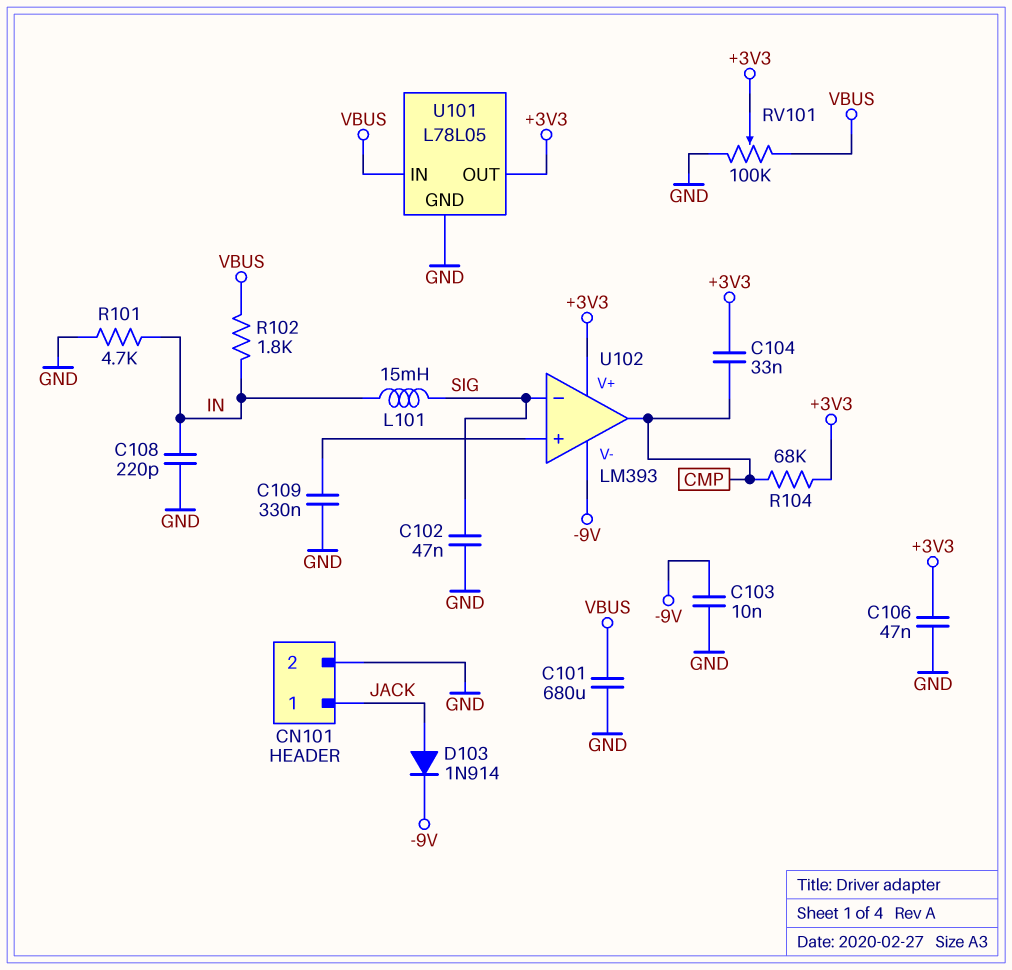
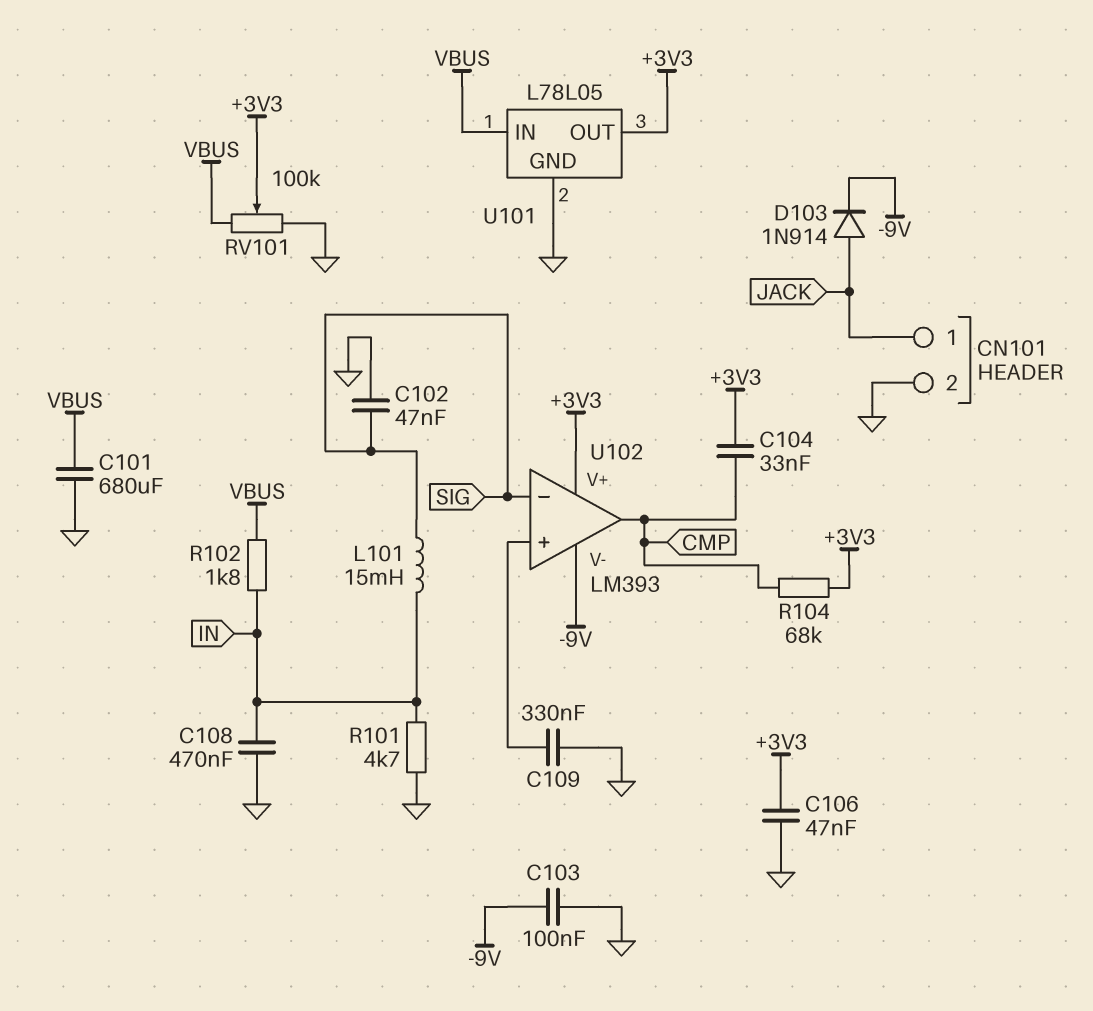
C103: 10nF (-9V, GND) -> 100nF (-9V, GND)
C108: 220pF (GND, IN) -> 470nF (GND, IN)

